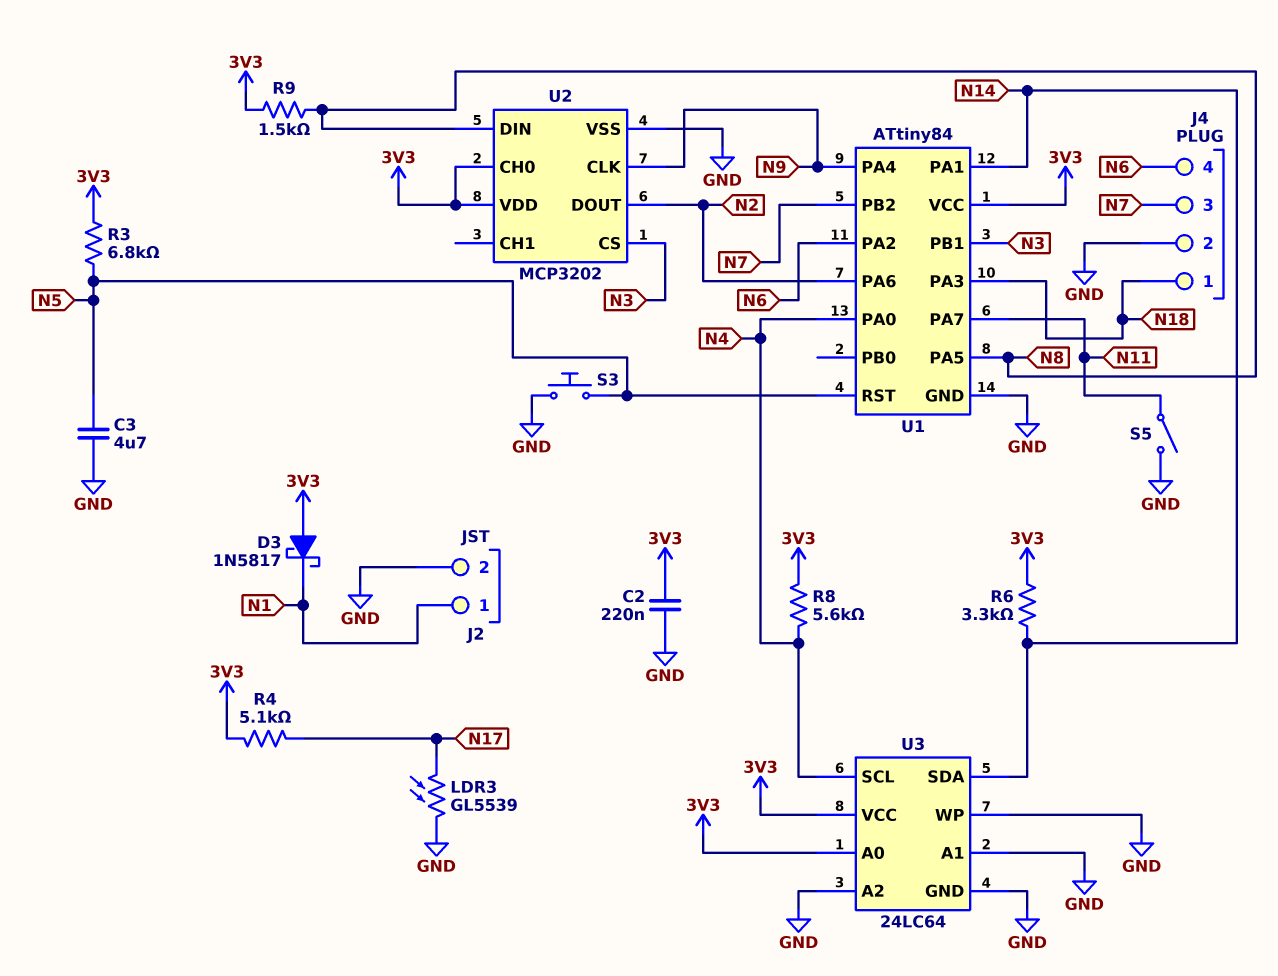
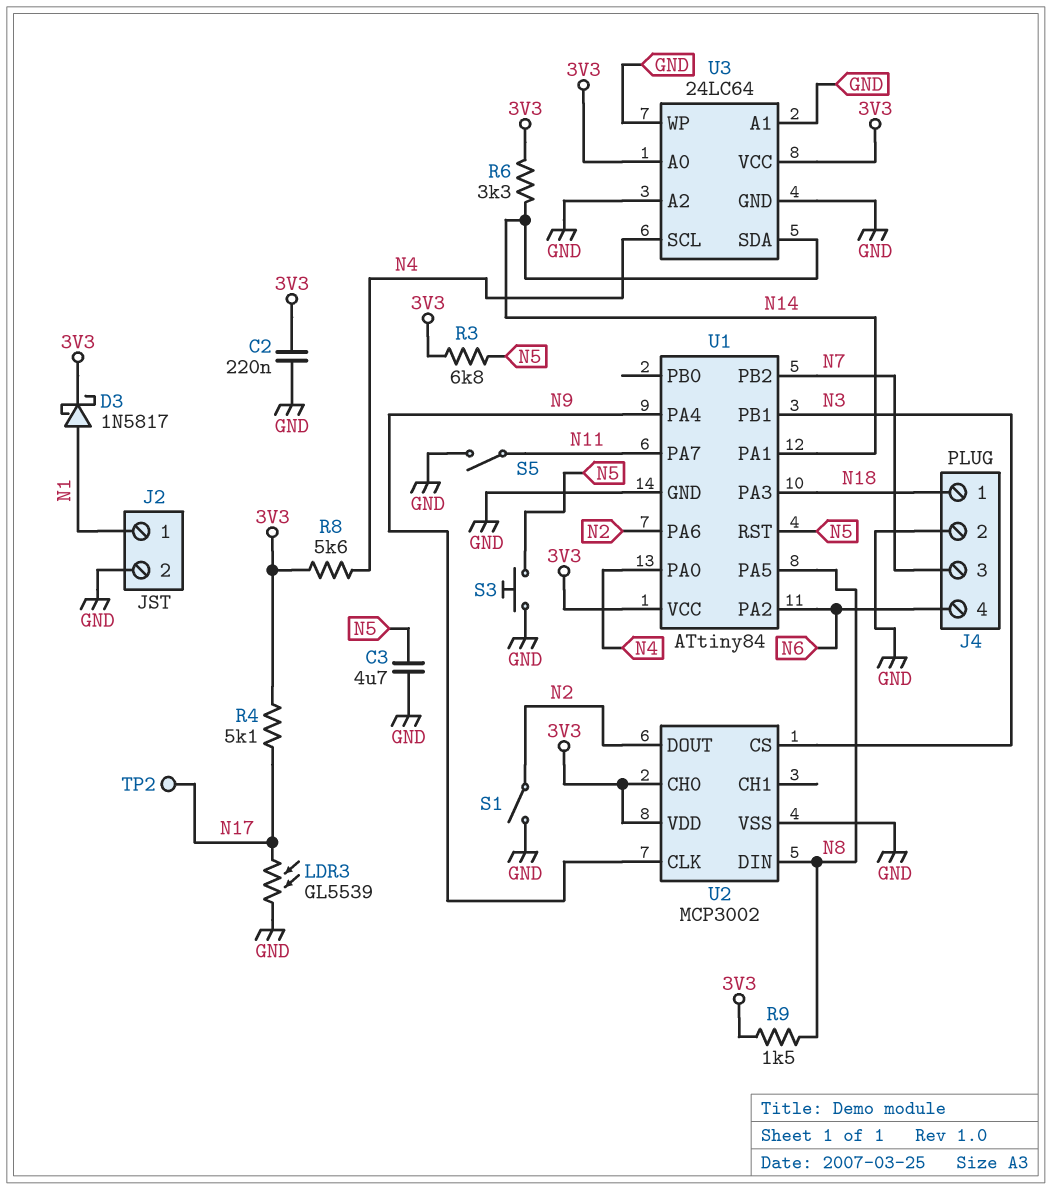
D3: schottky 1N5817 (A 3V3, K N1) -> schottky 1N5817 (A N1, K 3V3)
S1: none -> switch (GND, N2)
TP2: none -> test point (N17)
U2: MCP3202 -> MCP3002

